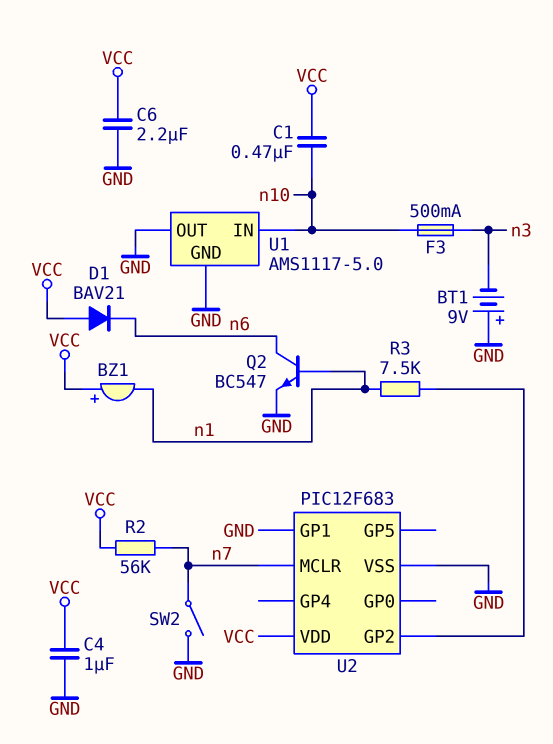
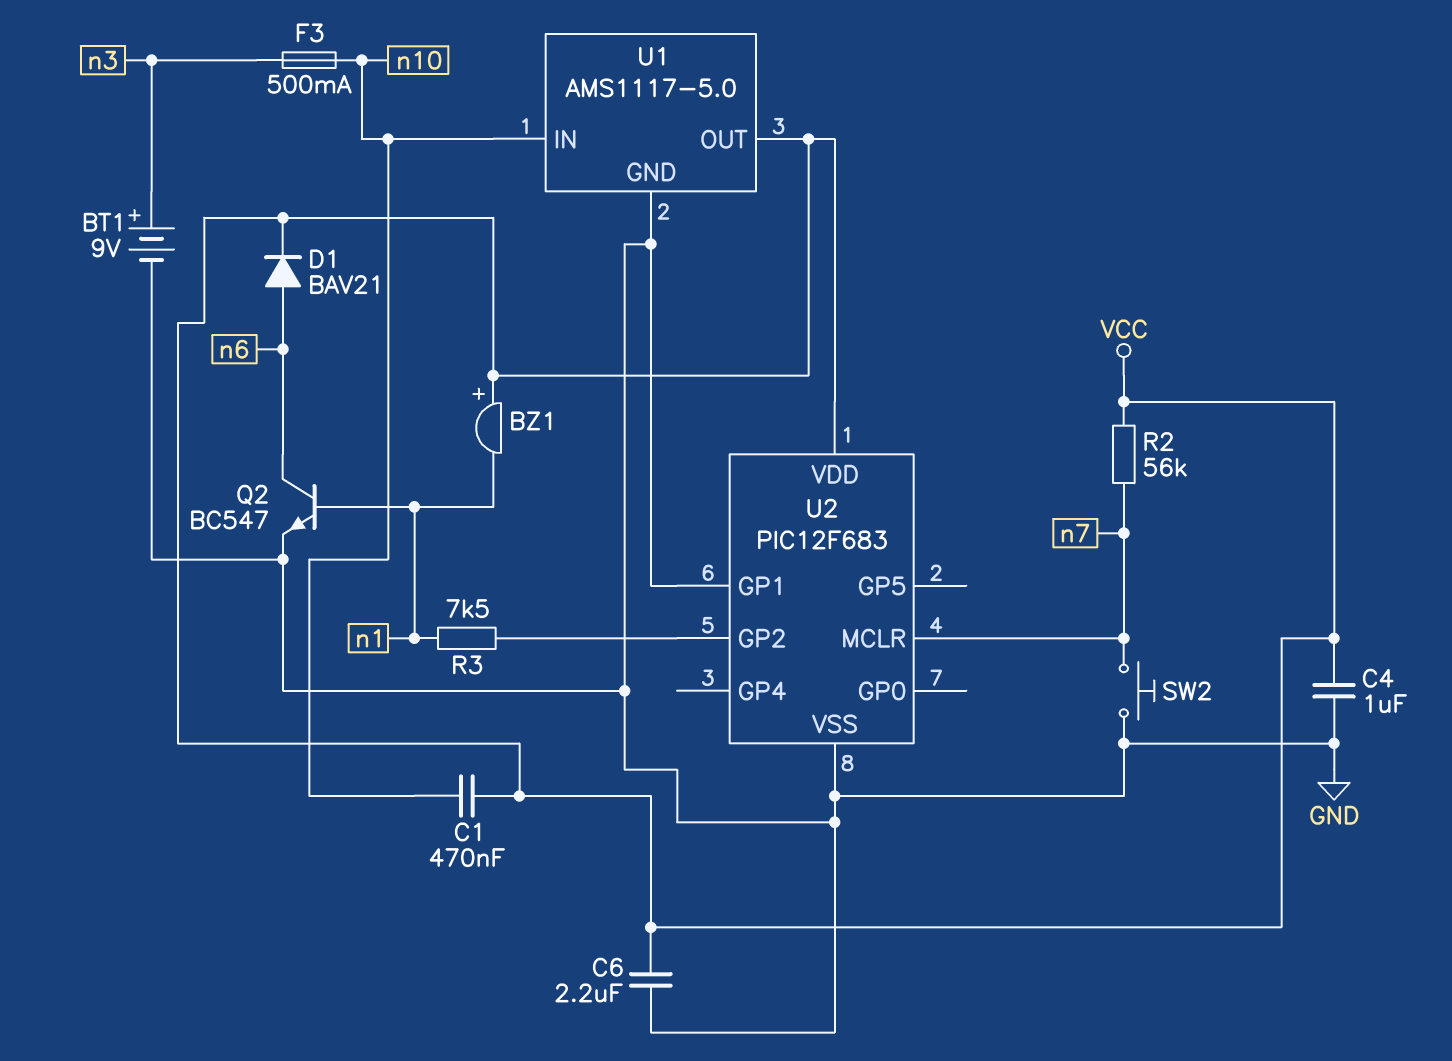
BT1: 9V (plus GND, minus n3) -> 9V (plus n3, minus GND)
D1: diode BAV21 (A VCC, K n6) -> diode BAV21 (A n6, K VCC)
SW2: switch (GND, n7) -> button (GND, n7)
U1 pin OUT: GND -> VCC

